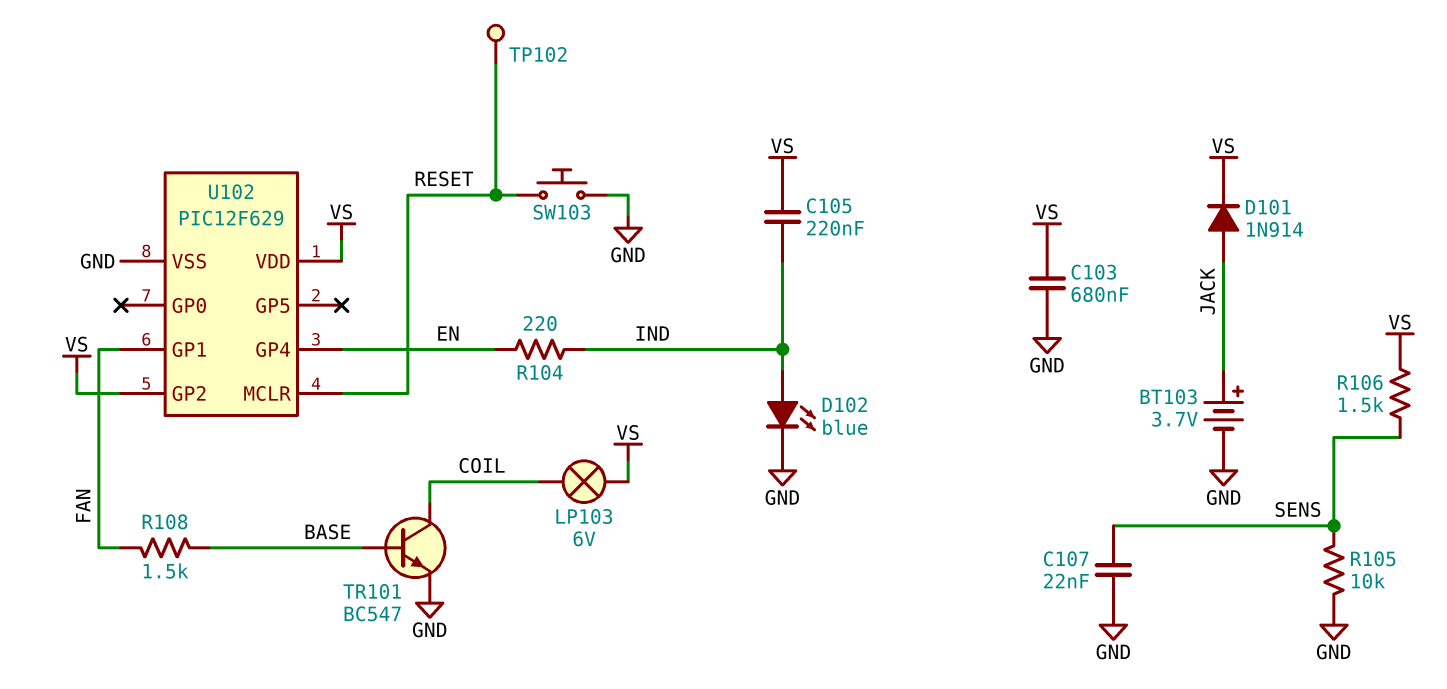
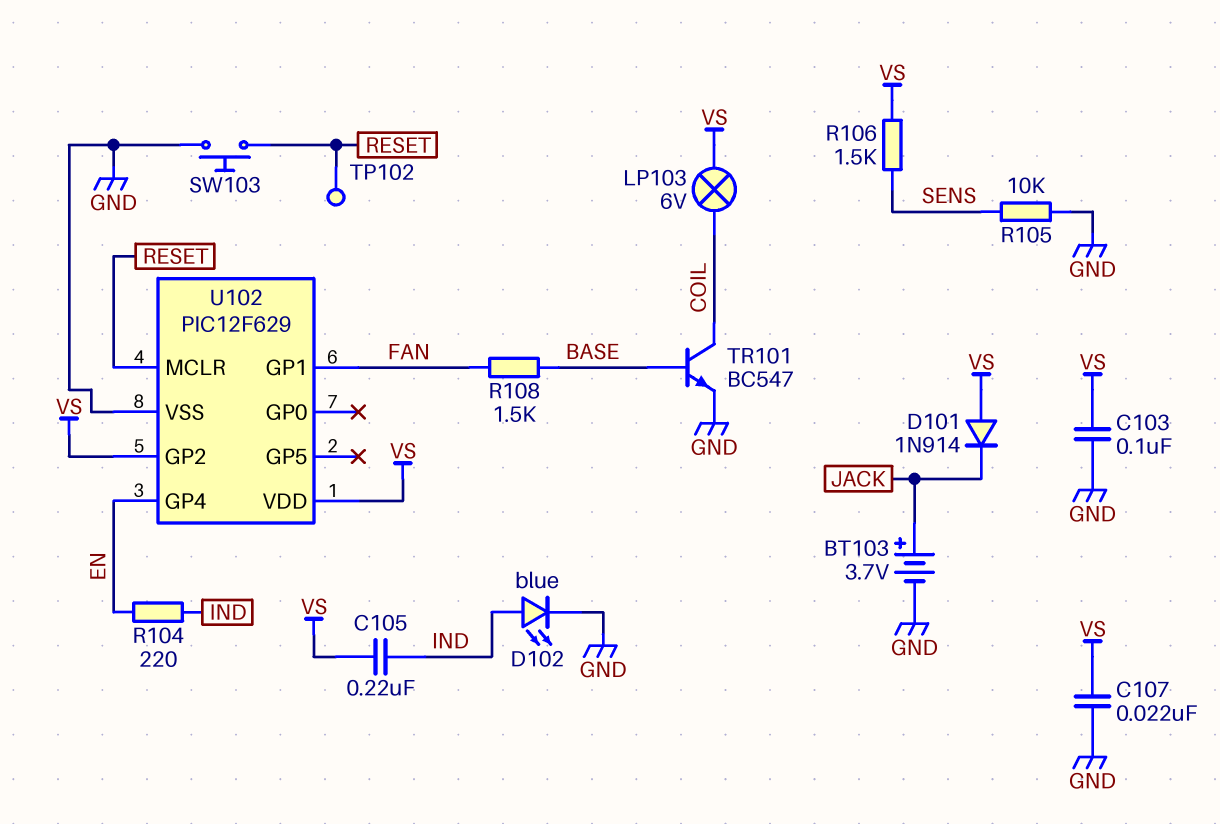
C103: 680nF (GND, VS) -> 100nF (GND, VS)
C107: 22nF (GND, SENS) -> 22nF (GND, VS)
D101: diode 1N914 (A JACK, K VS) -> diode 1N914 (A VS, K JACK)

